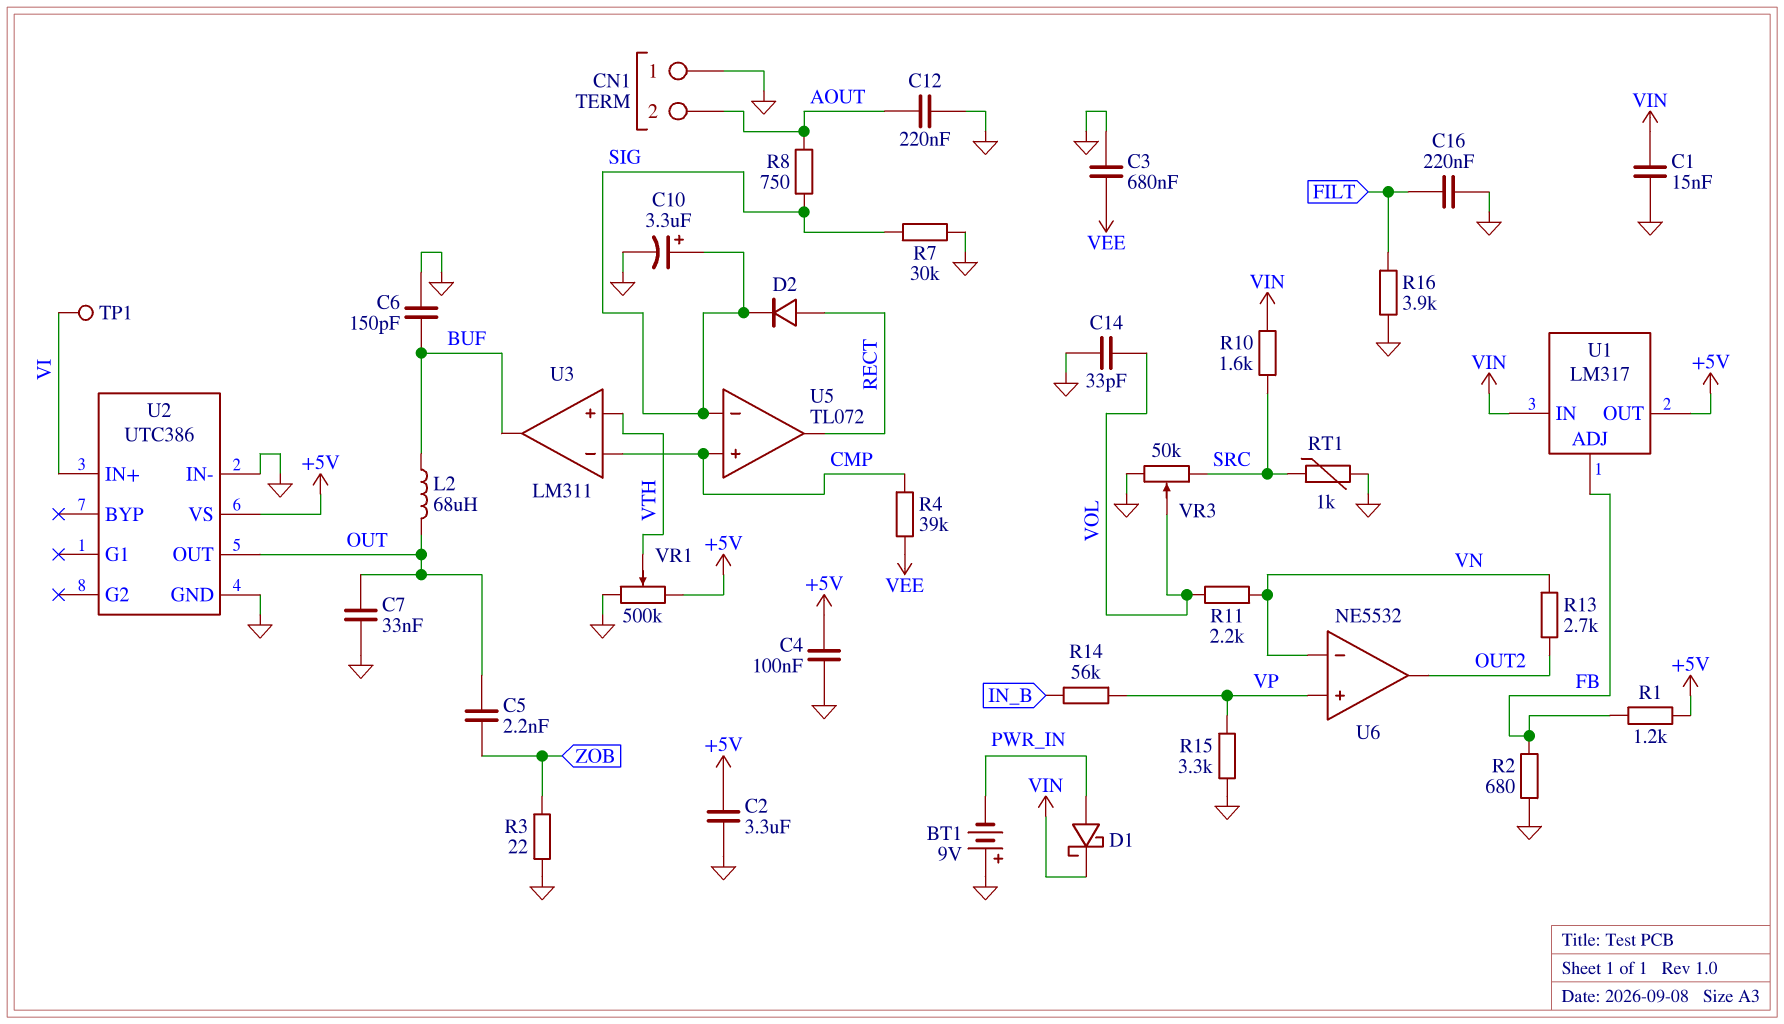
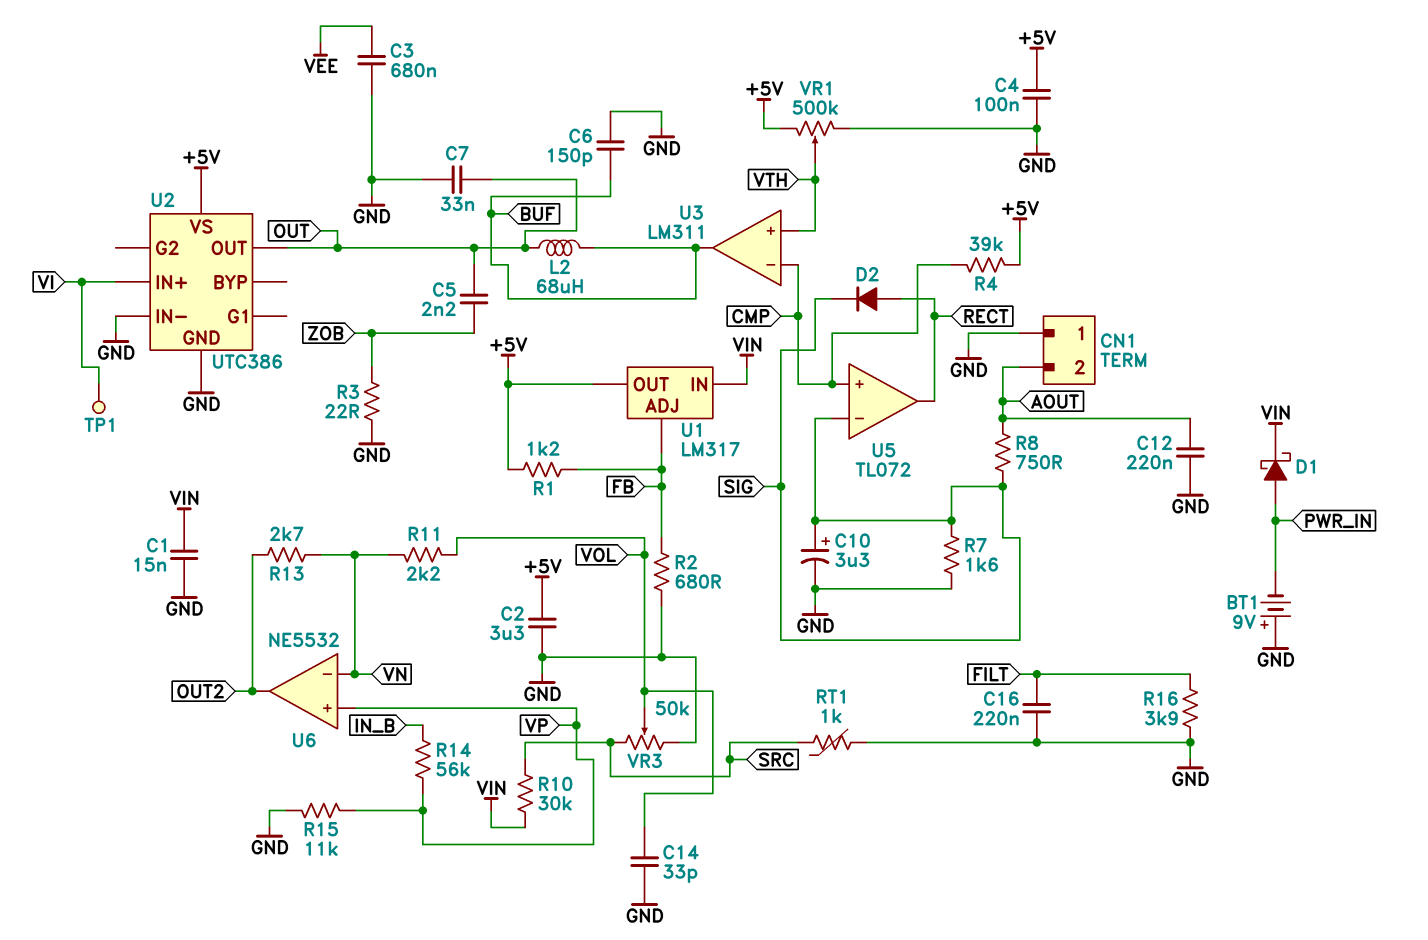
R4: 39k (CMP, VEE) -> 39k (+5V, CMP)
R7: 30k (GND, SIG) -> 1.6k (GND, SIG)
R10: 1.6k (SRC, VIN) -> 30k (SRC, VIN)
R15: 3.3k (GND, VP) -> 11k (GND, VP)

